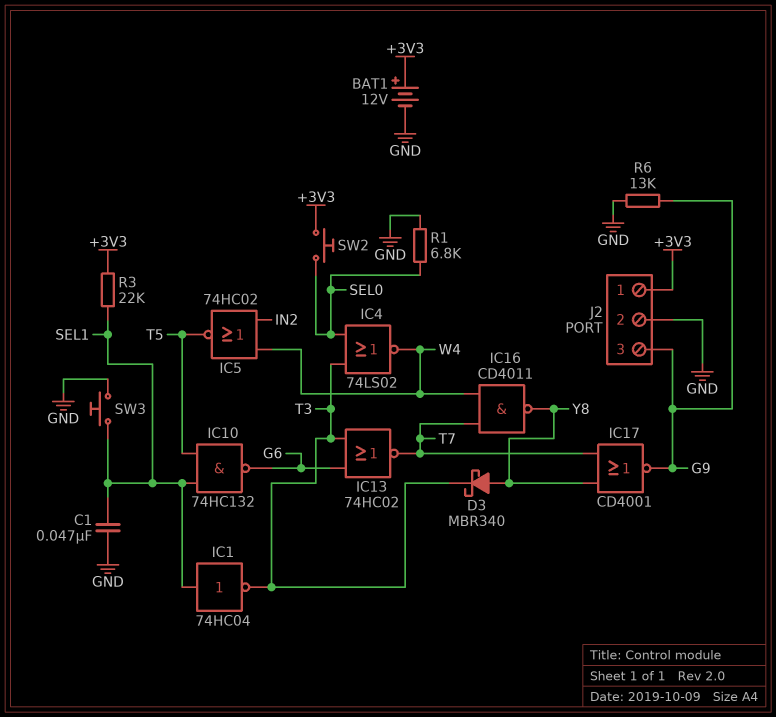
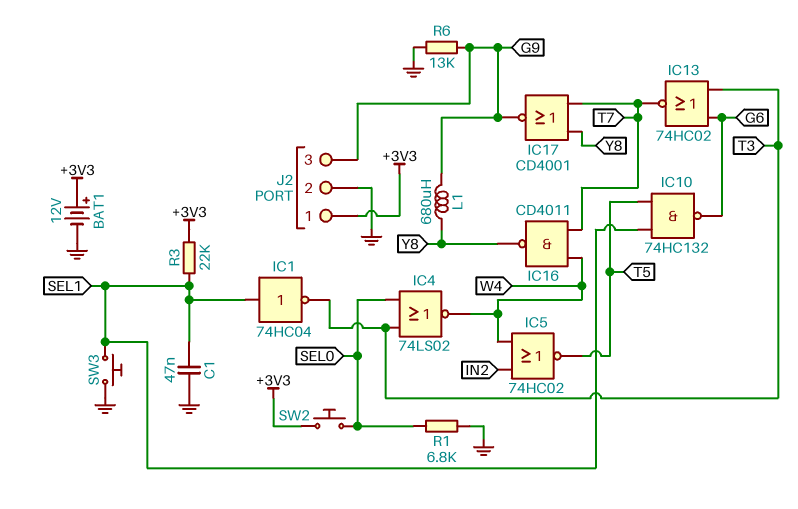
D3: schottky MBR340 (A Y8, K T3) -> none
L1: none -> 680uH (G9, Y8)

